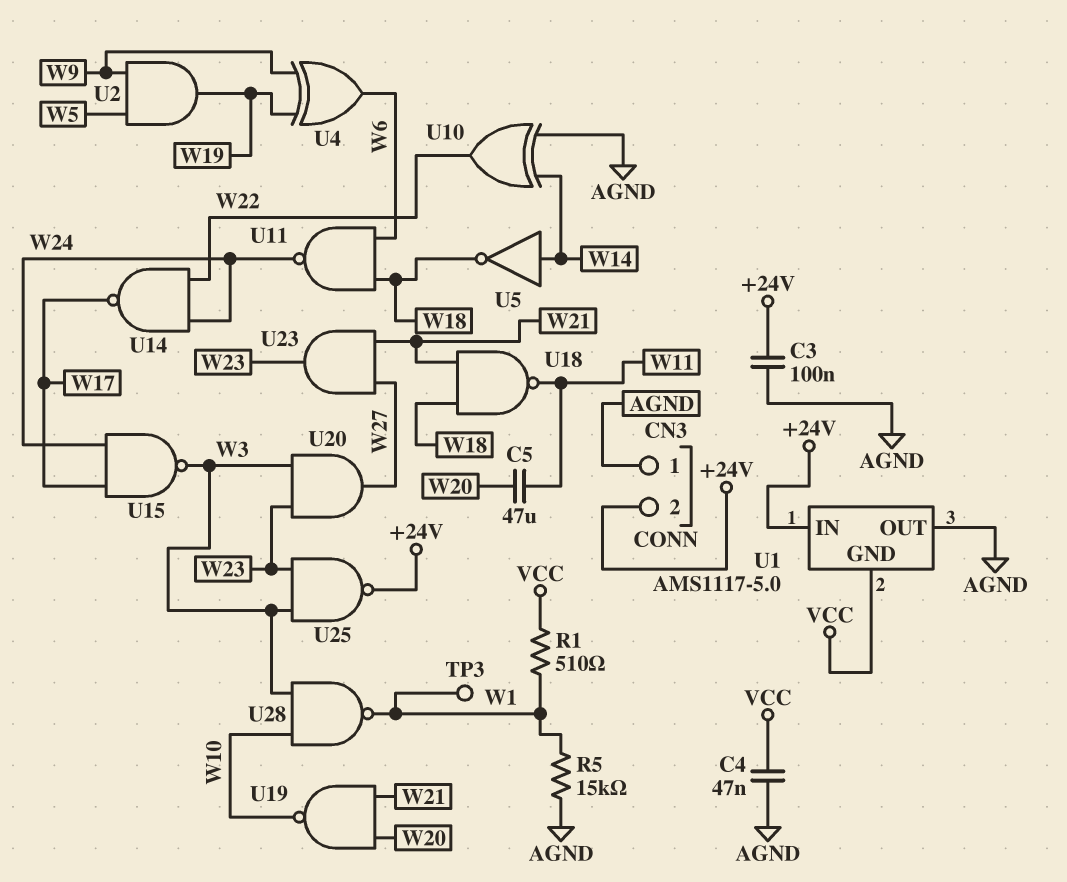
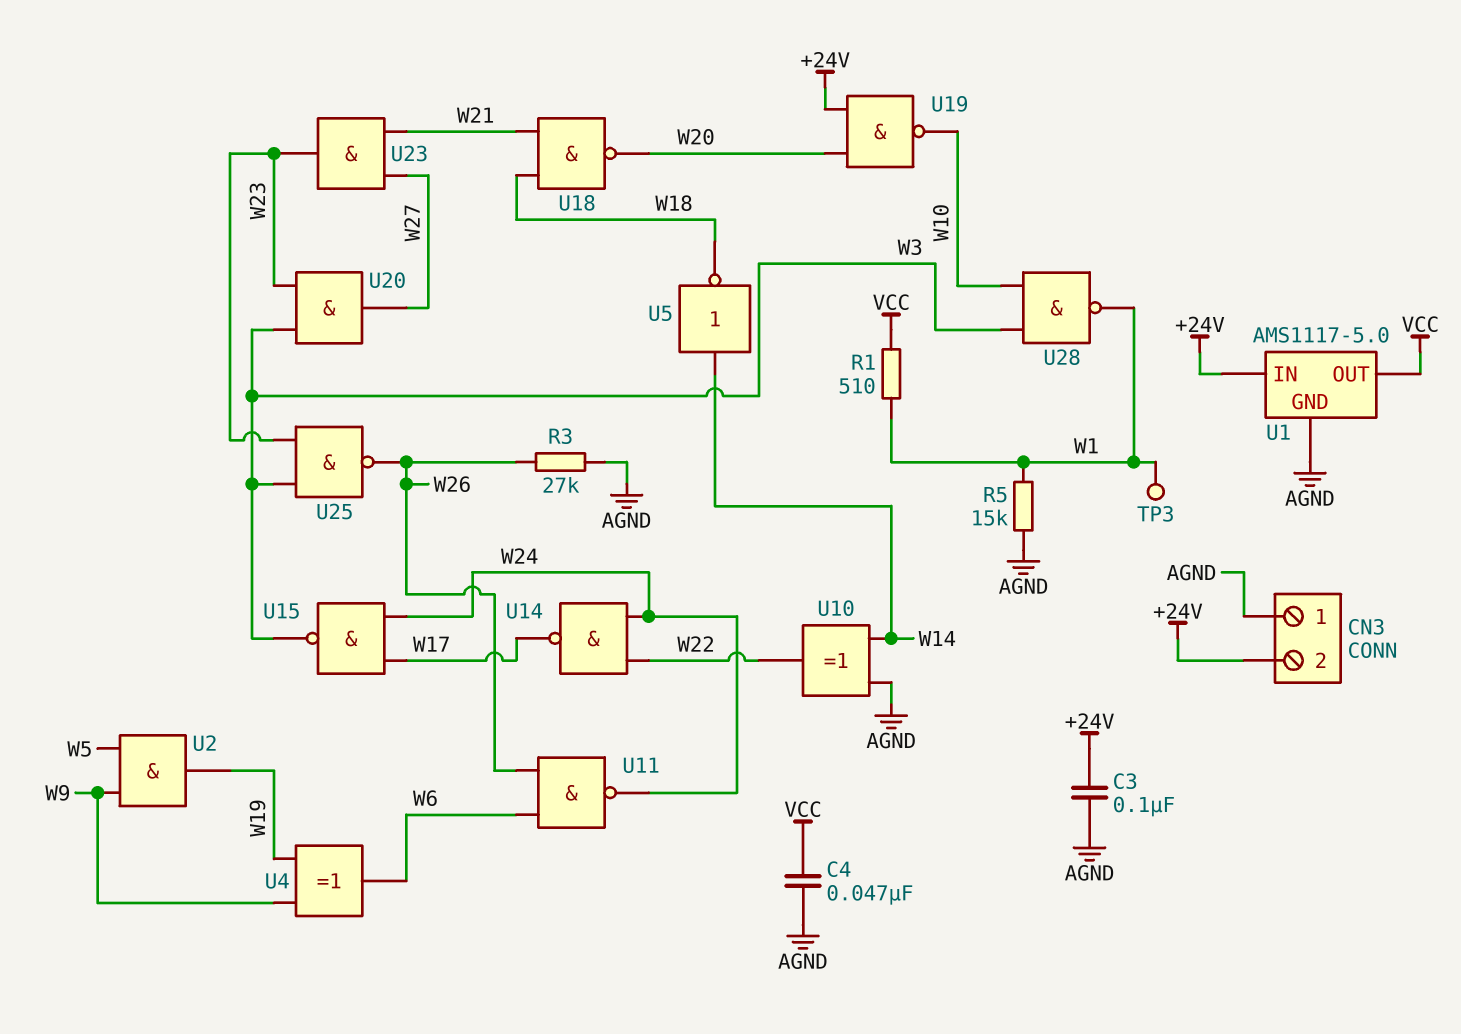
C5: 47uF (W11, W20) -> none
R3: none -> 27k (AGND, W26)
U1 pin GND: VCC -> AGND
U1 pin OUT: AGND -> VCC
U11: NAND (in W6, in W18, out W24) -> NAND (in W6, in W26, out W24)
U18: NAND (in W18, in W21, out W11) -> NAND (in W18, in W21, out W20)
U19: NAND (in W20, in W21, out W10) -> NAND (in +24V, in W20, out W10)
U25: NAND (in W3, in W23, out +24V) -> NAND (in W3, in W23, out W26)

